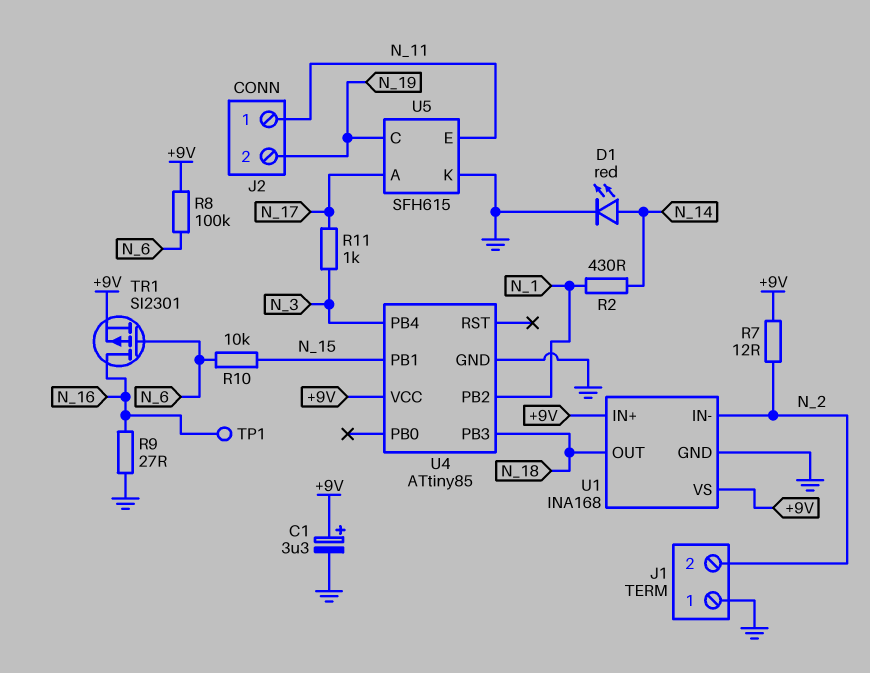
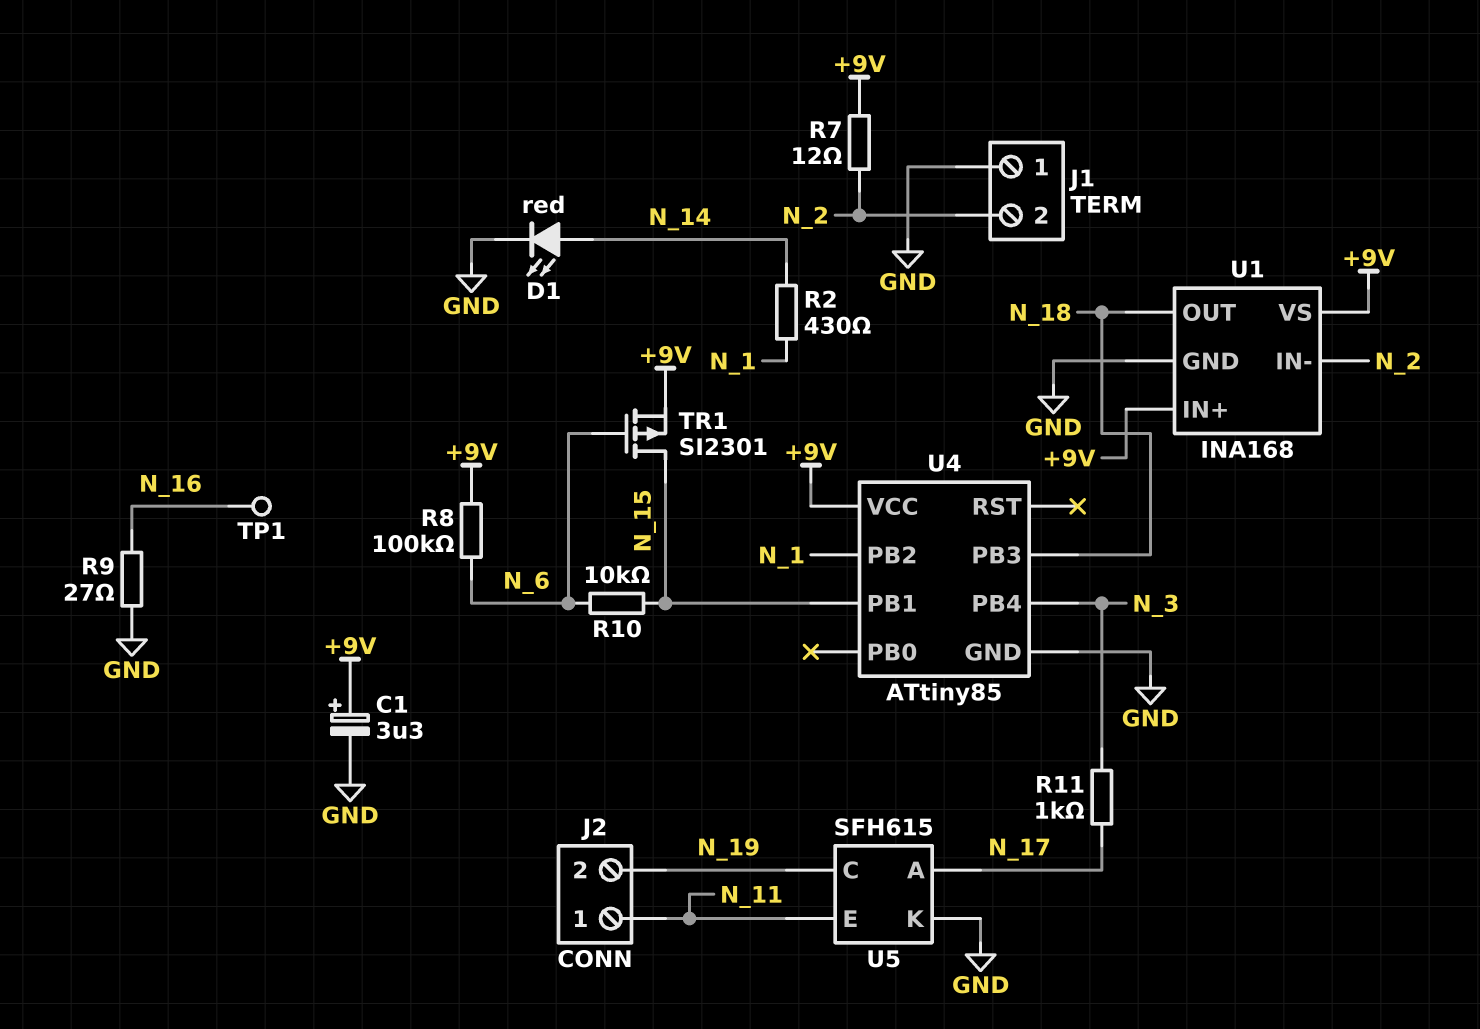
TR1: PMOS SI2301 (G N_6, D N_16, S +9V) -> PMOS SI2301 (G N_6, D N_15, S +9V)

